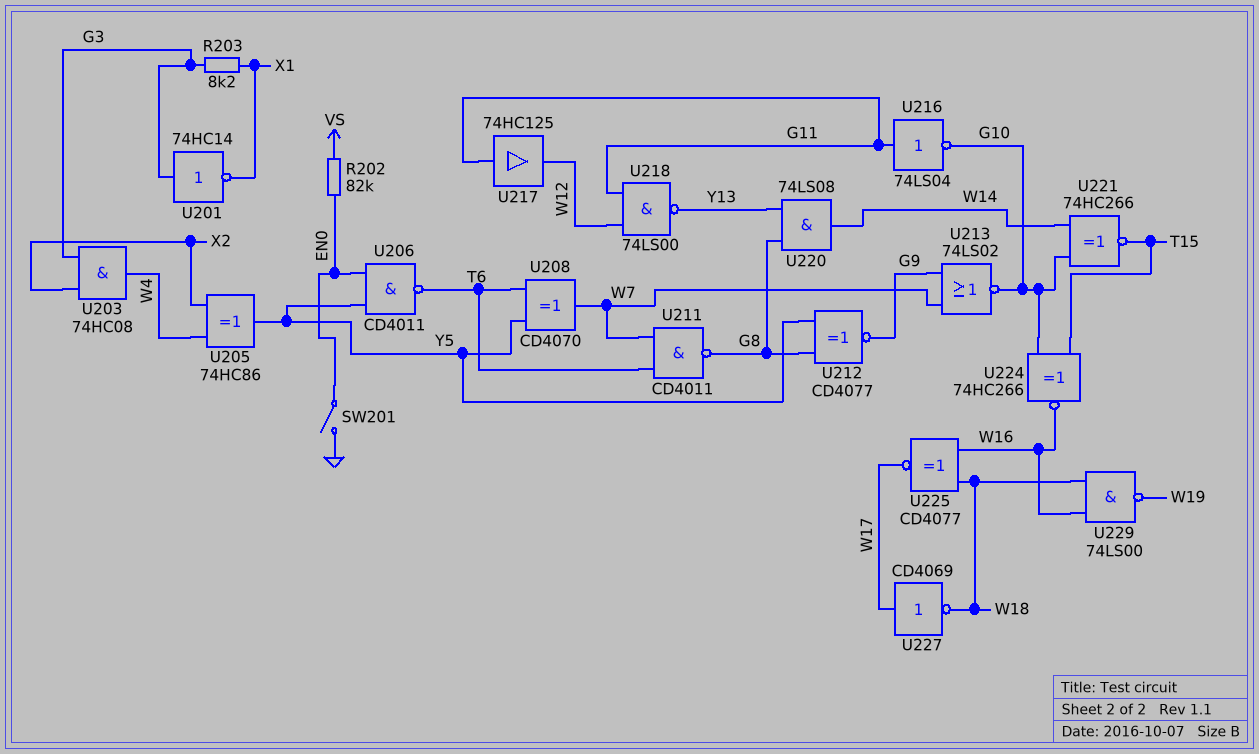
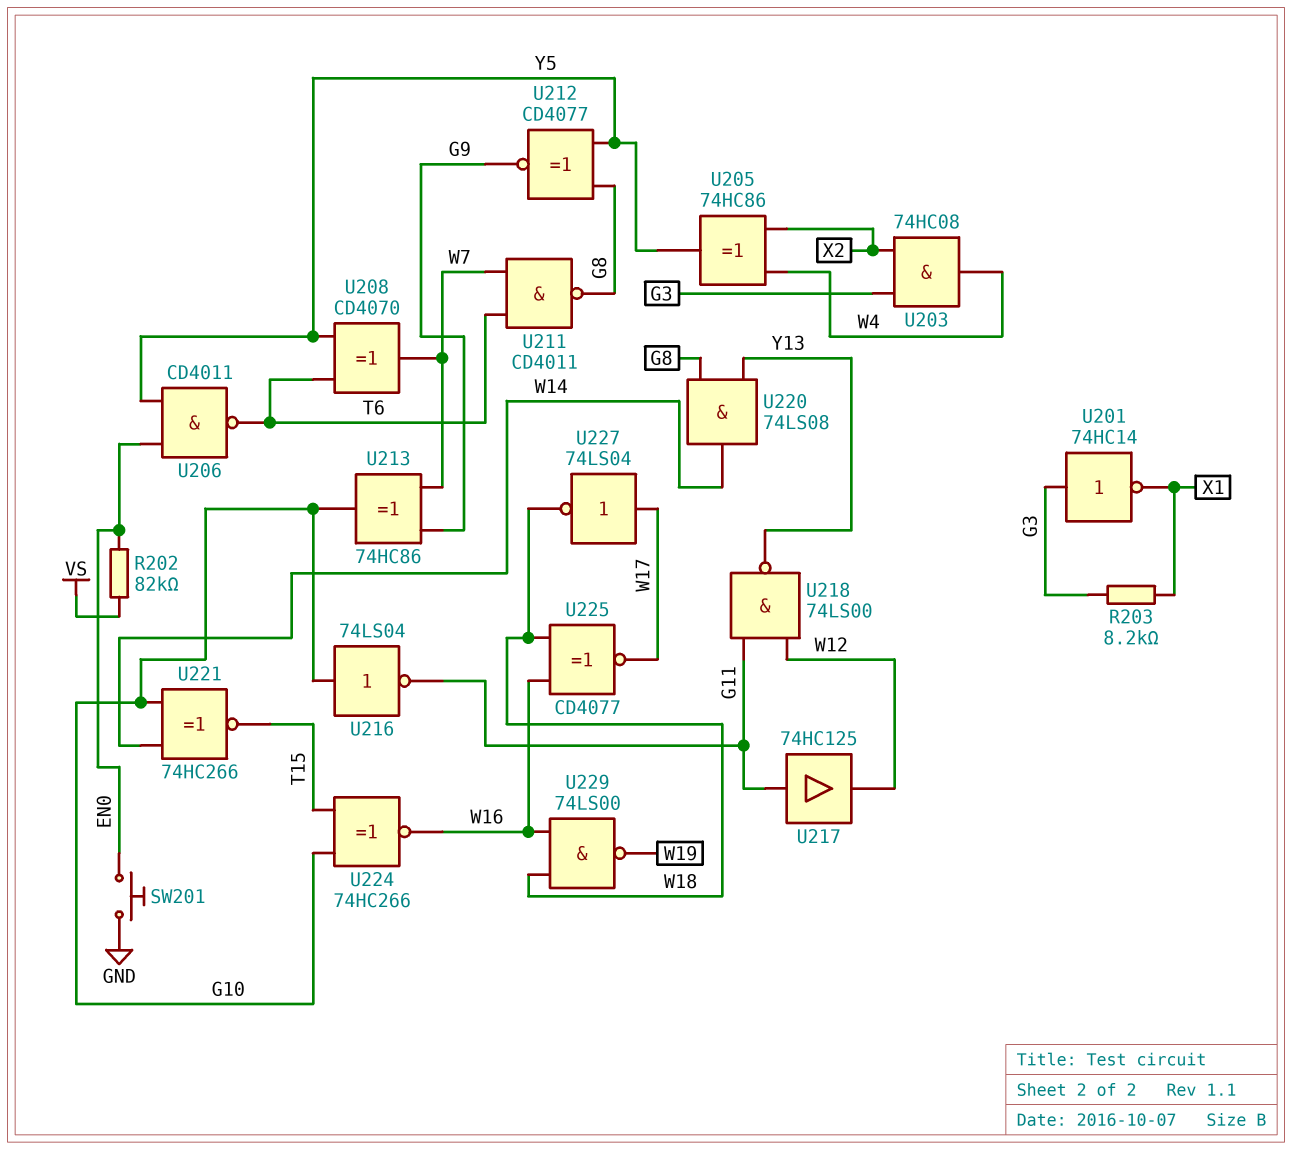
SW201: switch (EN0, GND) -> button (EN0, GND)
U213: NOR 74LS02 (in G9, in W7, out G10) -> XOR 74HC86 (in G9, in W7, out G10)
U216: NOT 74LS04 (in G11, out G10) -> NOT 74LS04 (in G10, out G11)
U227: NOT CD4069 (in W17, out W18) -> NOT 74LS04 (in W17, out W18)

